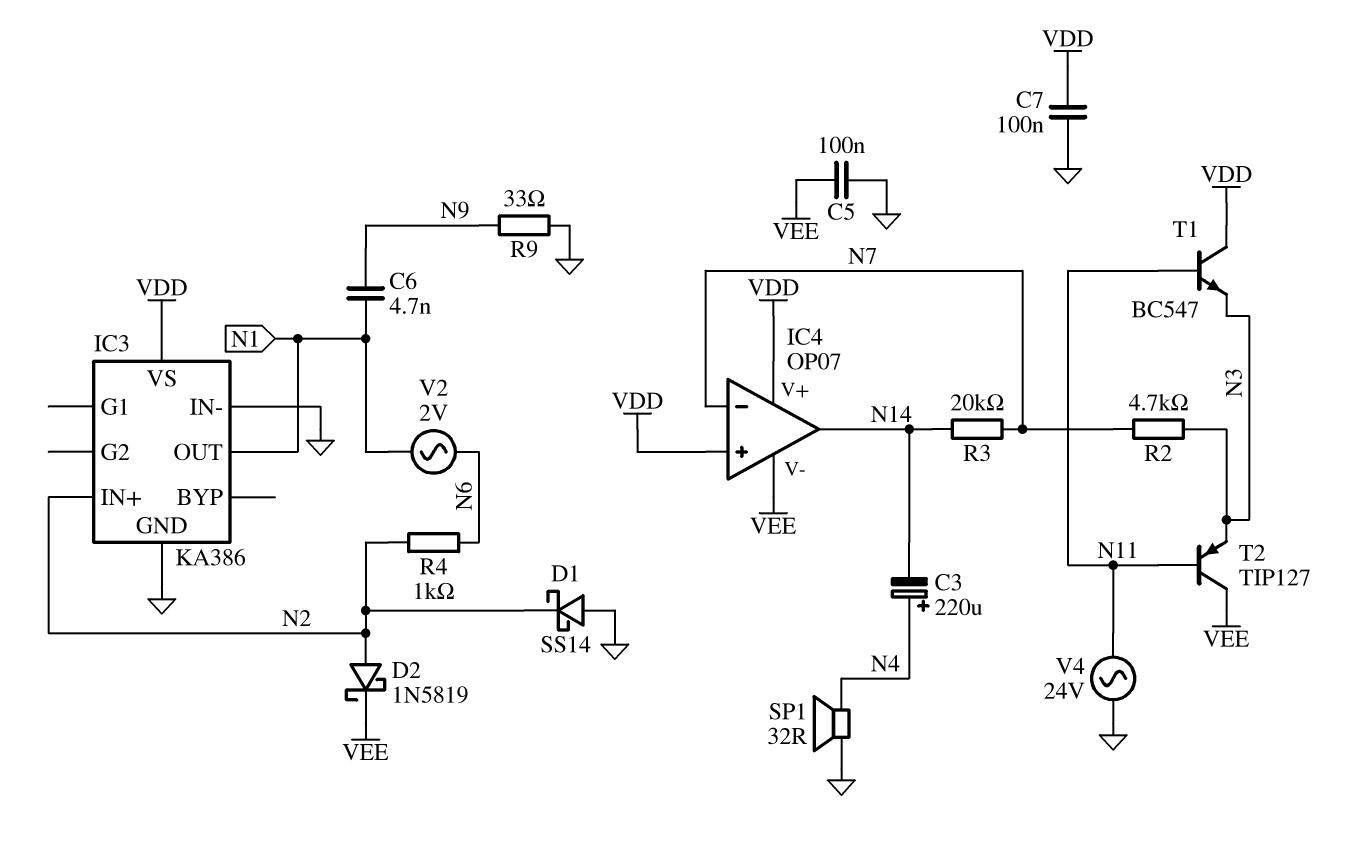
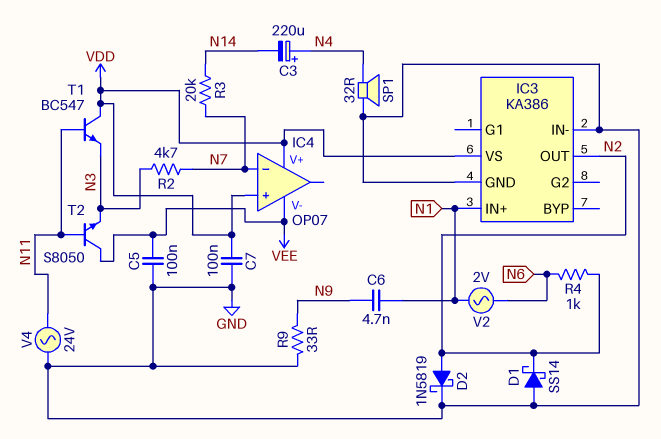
D2: schottky 1N5819 (A N2, K VEE) -> schottky 1N5819 (A N2, K GND)
IC3 pin IN+: N2 -> N1
IC3 pin OUT: N1 -> N2
IC4 pin out: N14 -> none
T2: PNP TIP127 (B N11, C VEE, E N3) -> NPN S8050 (B N11, C VEE, E N3)

